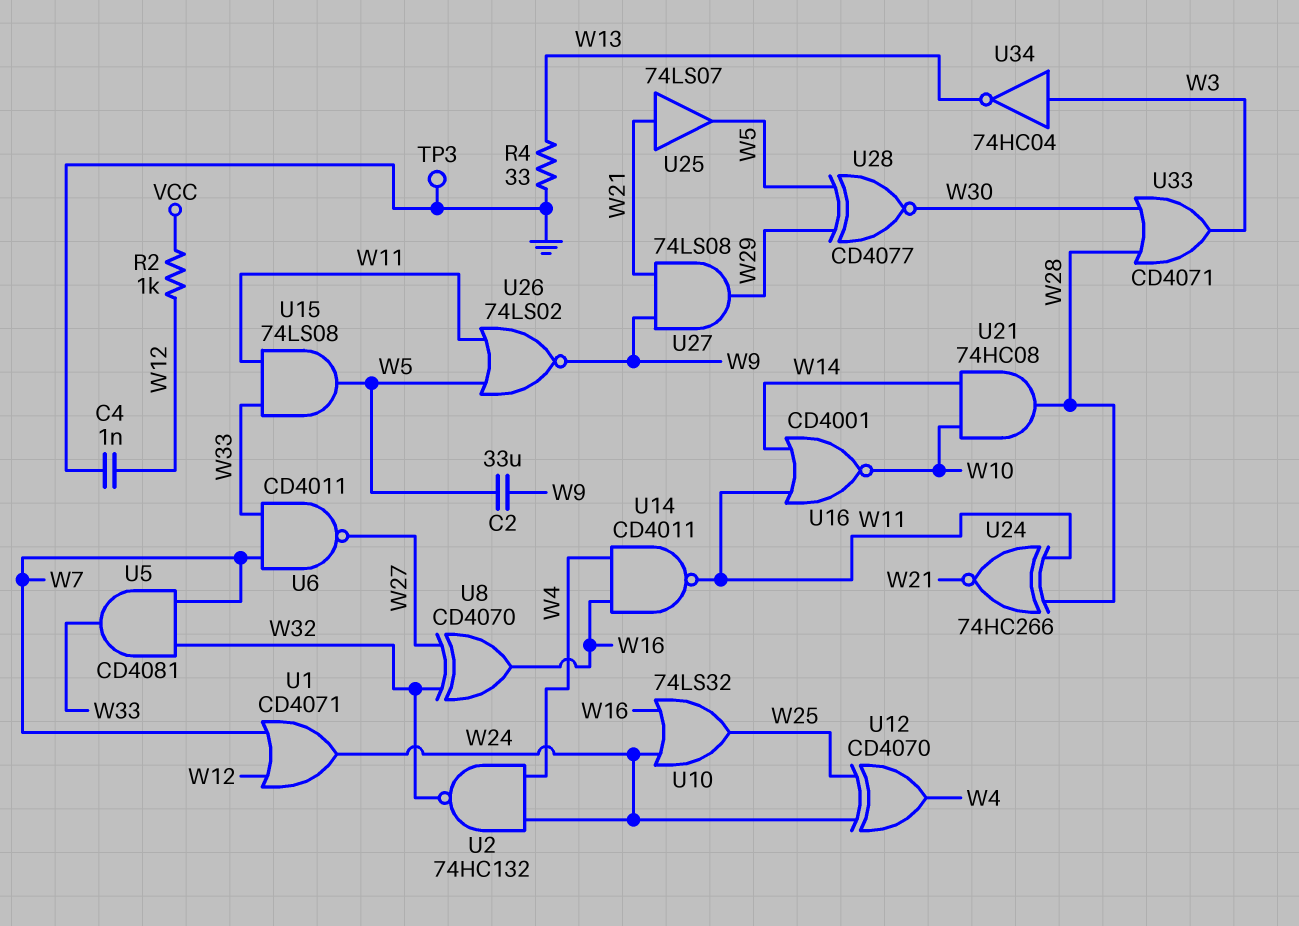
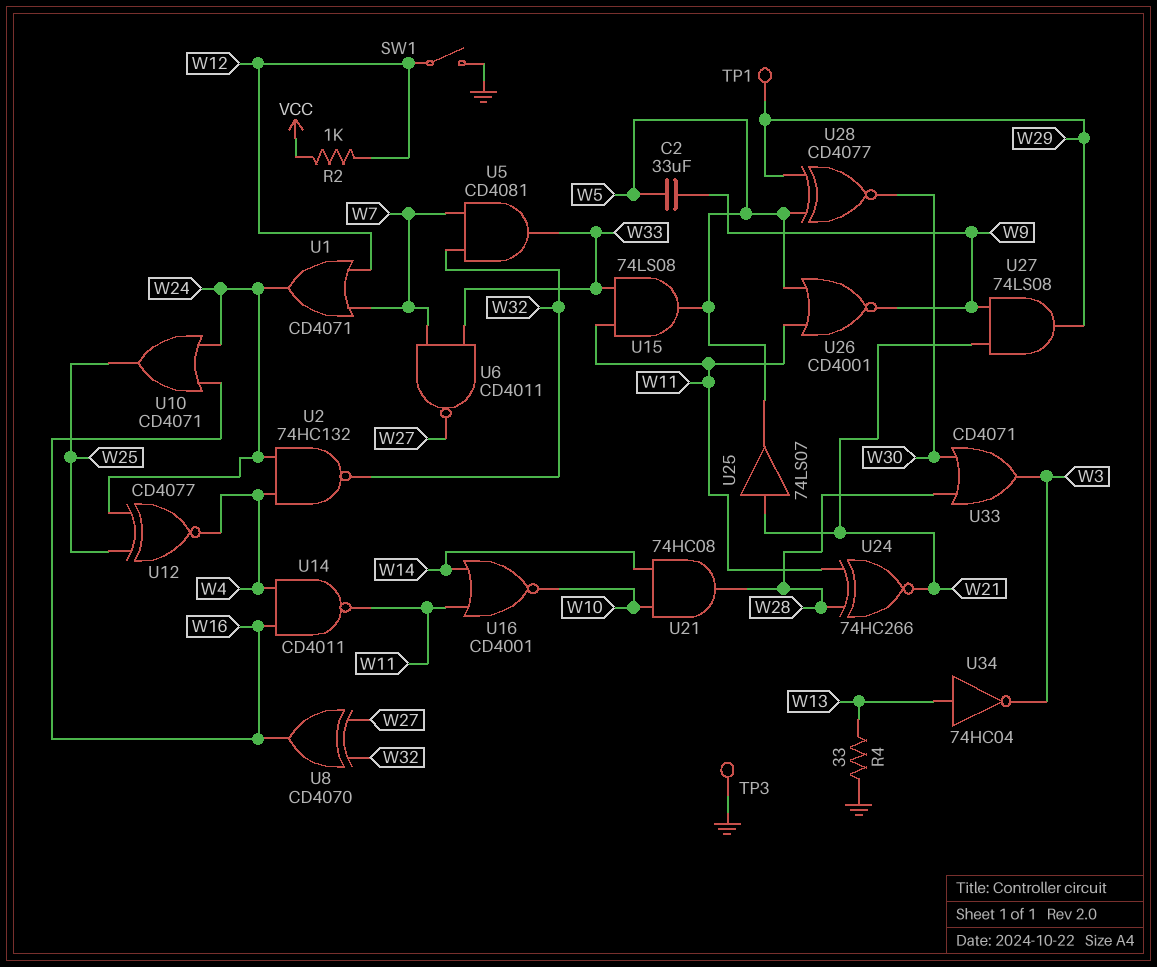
C4: 1nF (GND, W12) -> none
SW1: none -> switch (GND, W12)
TP1: none -> test point (W29)
U10: OR 74LS32 (in W16, in W24, out W25) -> OR CD4071 (in W16, in W24, out W25)
U12: XOR CD4070 (in W24, in W25, out W4) -> XNOR CD4077 (in W24, in W25, out W4)
U26: NOR 74LS02 (in W5, in W11, out W9) -> NOR CD4001 (in W5, in W11, out W9)
U34: NOT 74HC04 (in W3, out W13) -> NOT 74HC04 (in W13, out W3)

